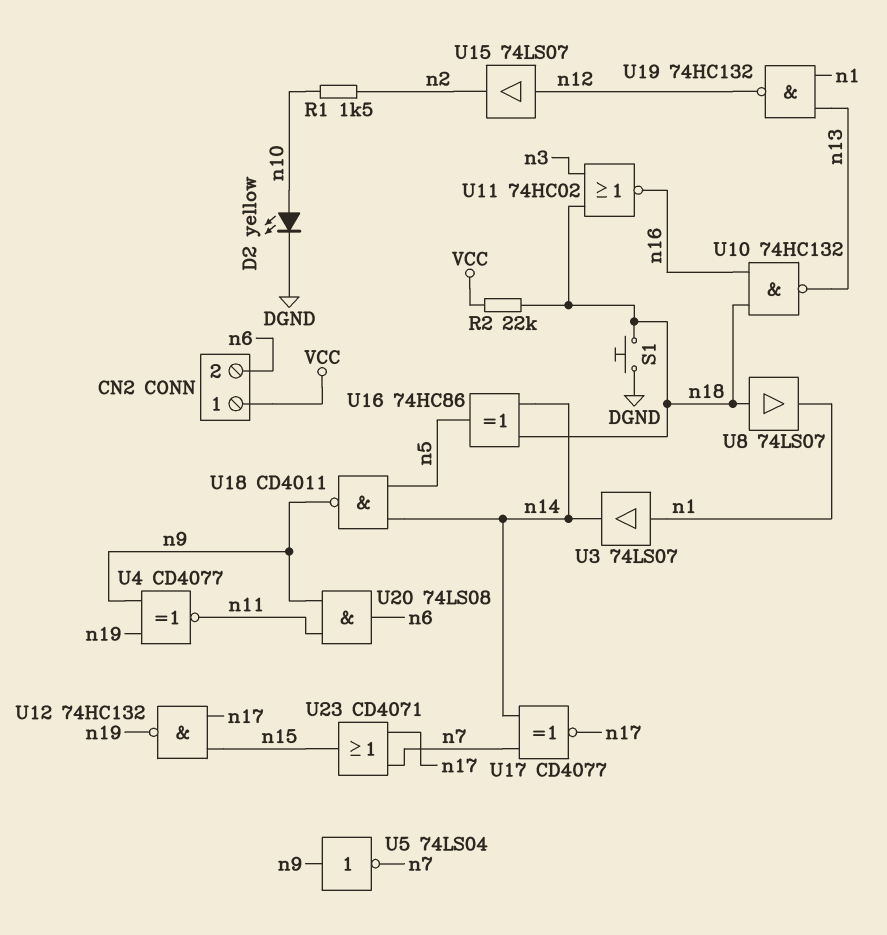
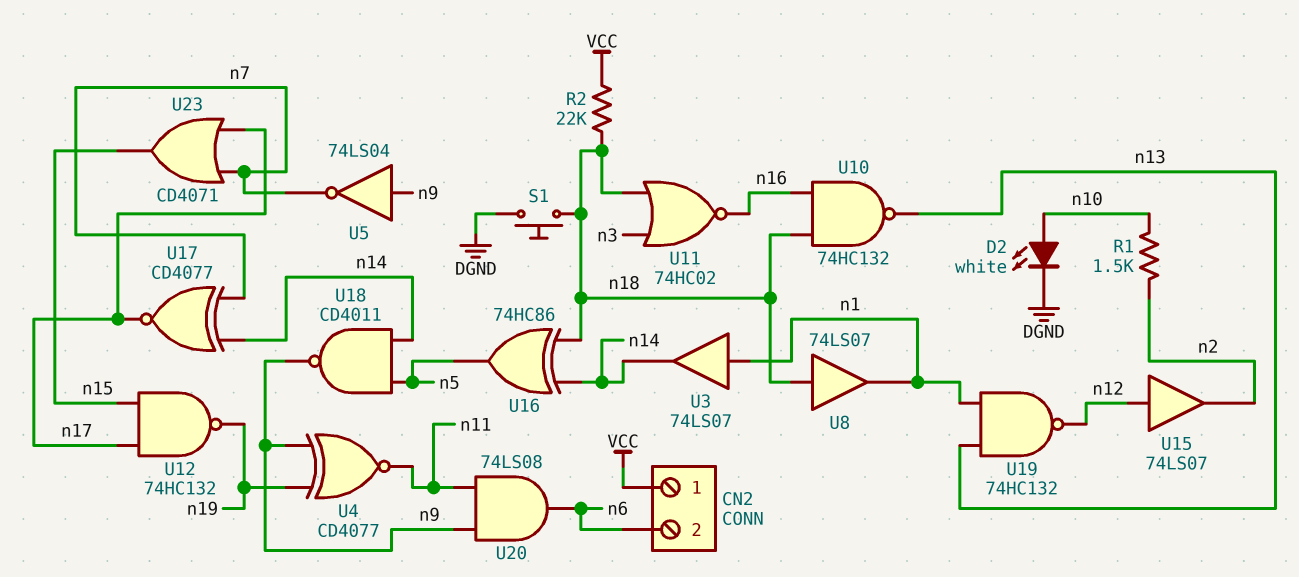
D2: LED yellow (A n10, K DGND) -> LED white (A n10, K DGND)

